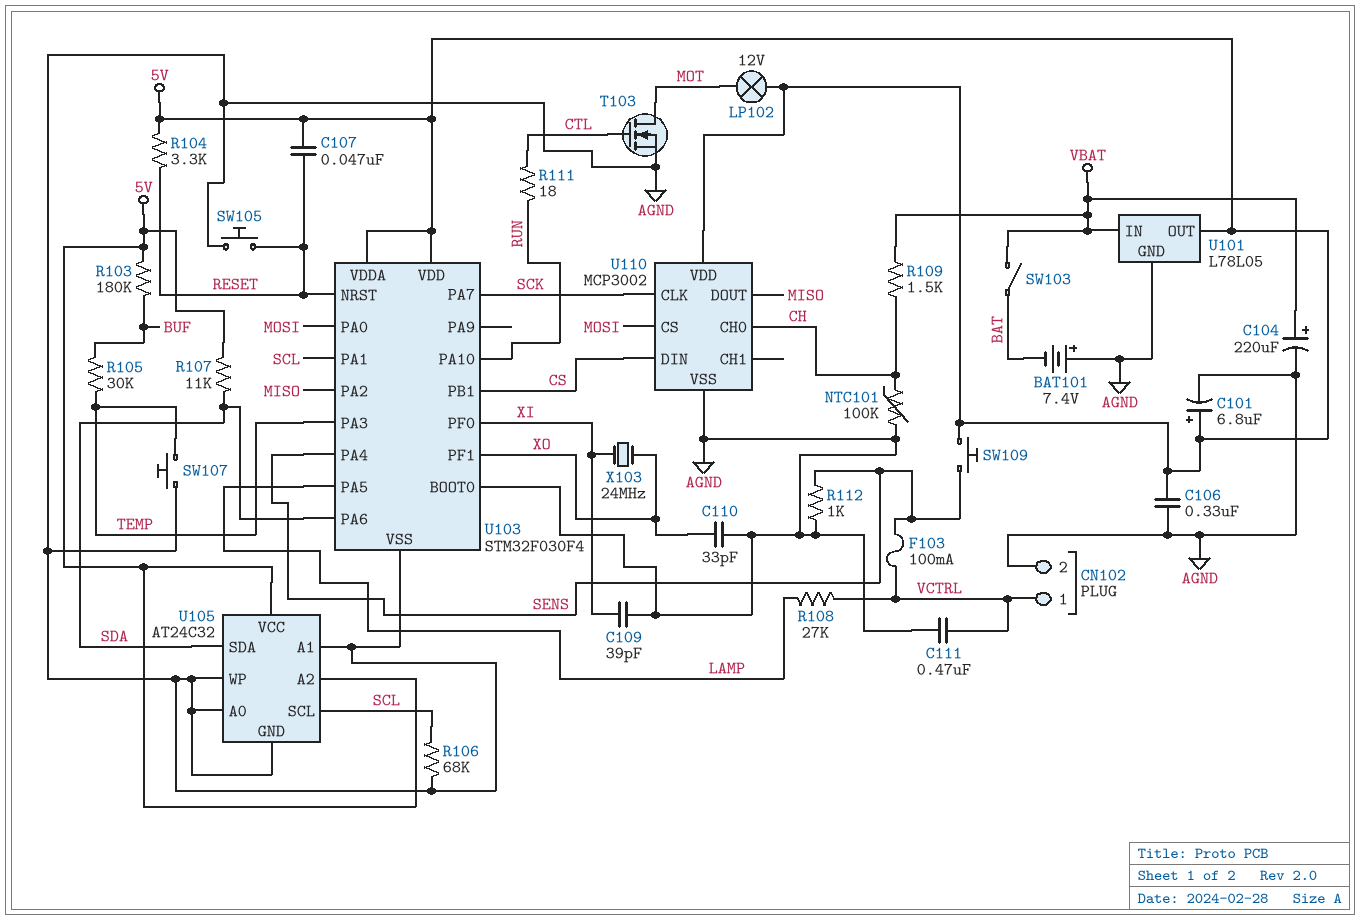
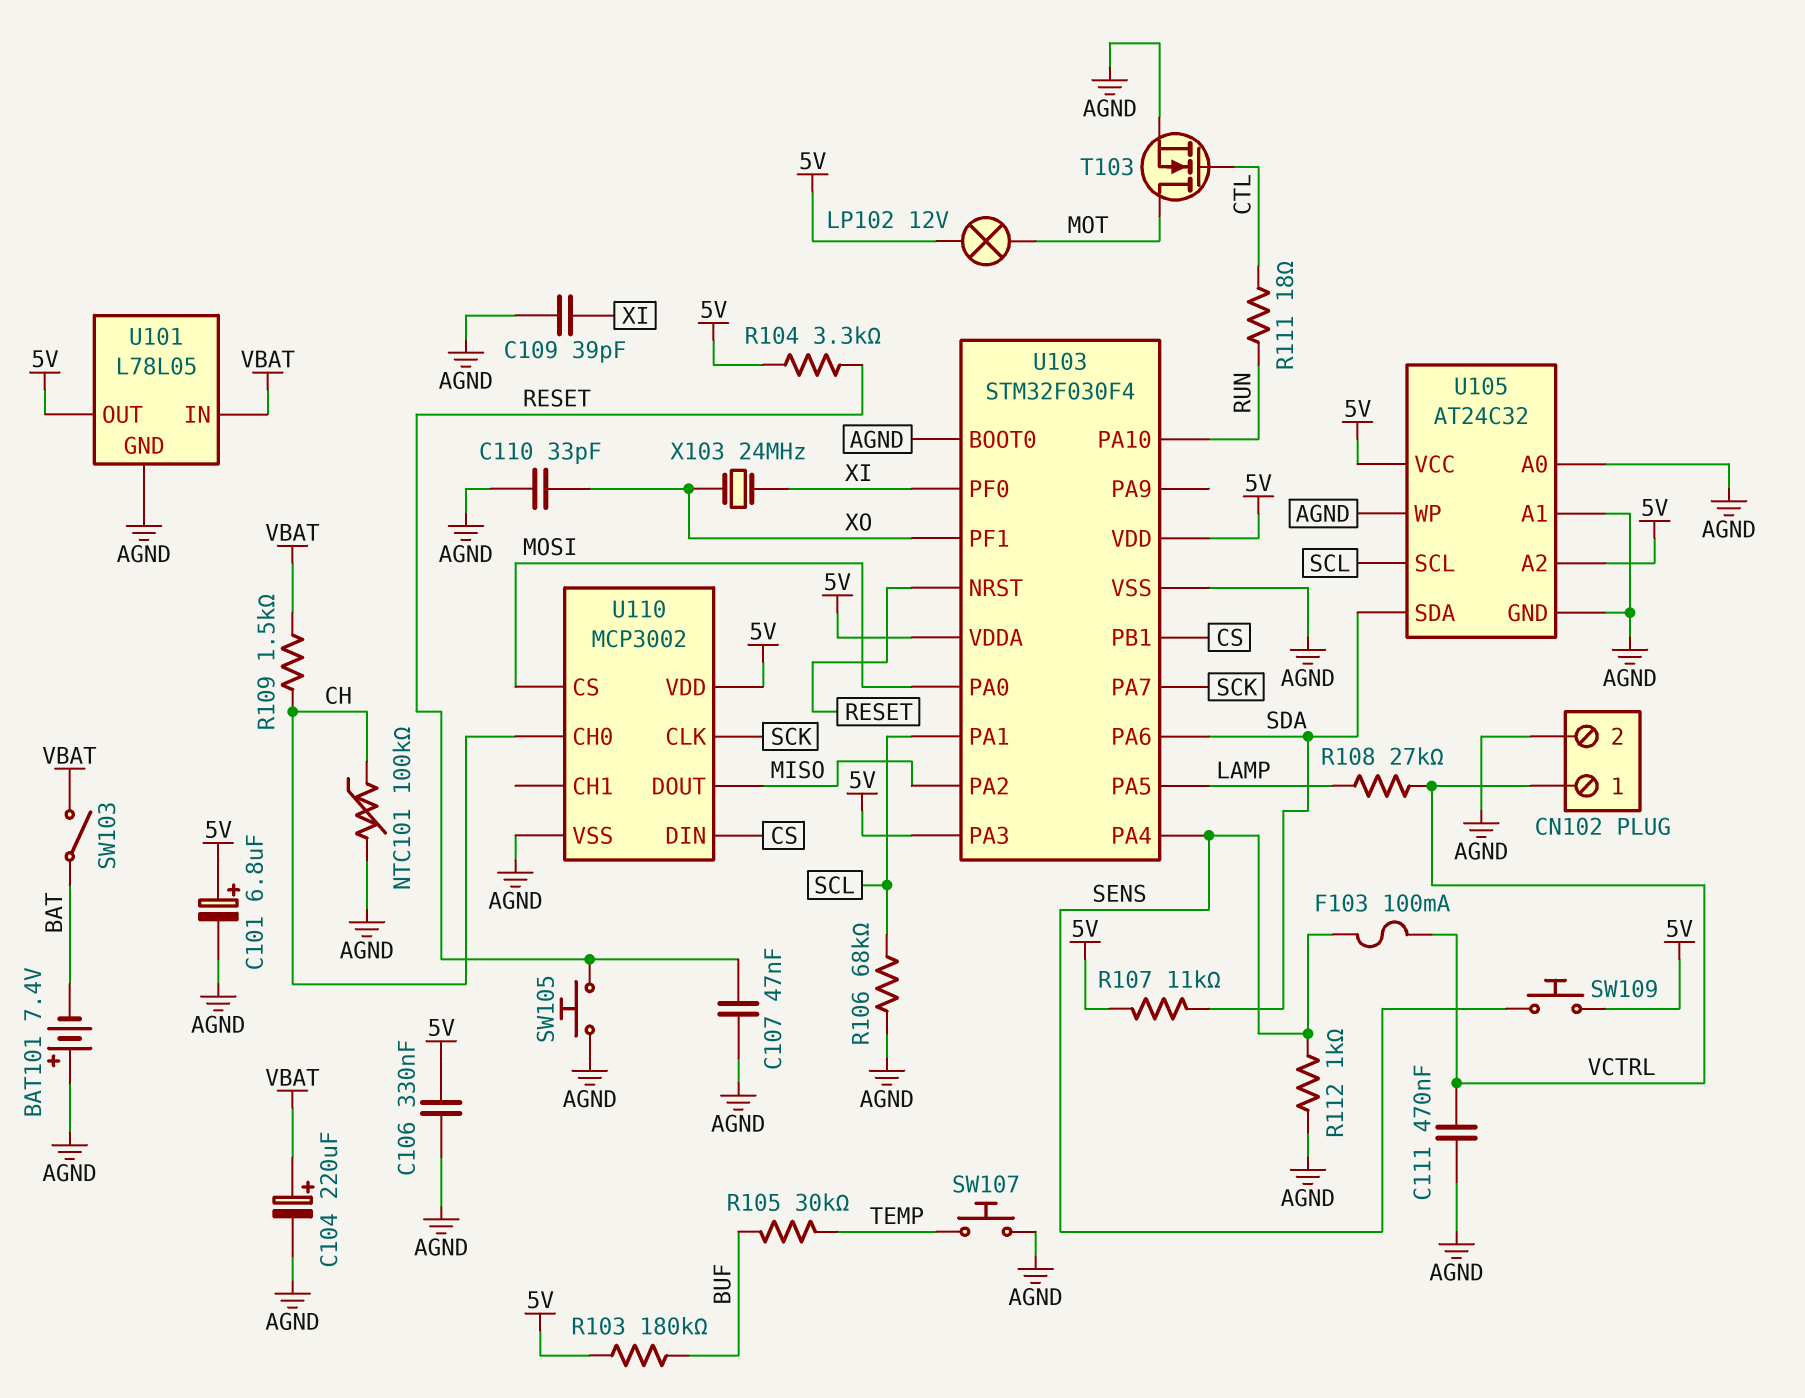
C107: 47nF (5V, RESET) -> 47nF (AGND, RESET)
U103 pin PA3: TEMP -> 5V

